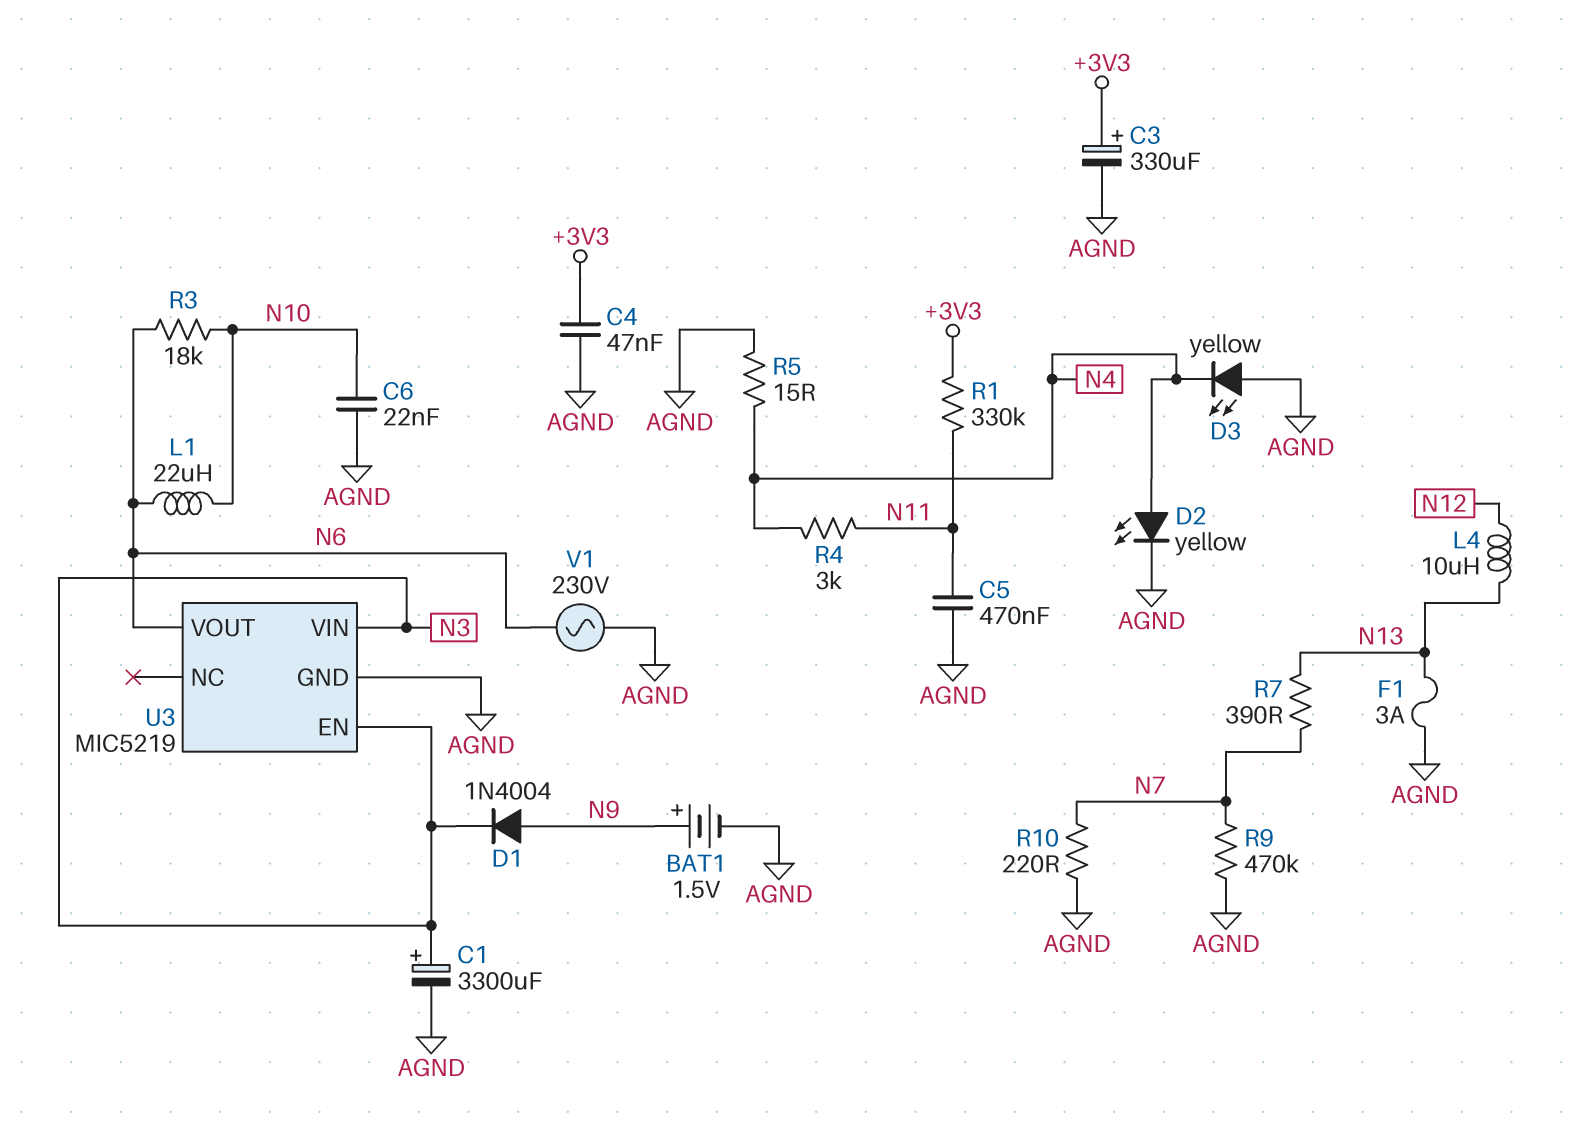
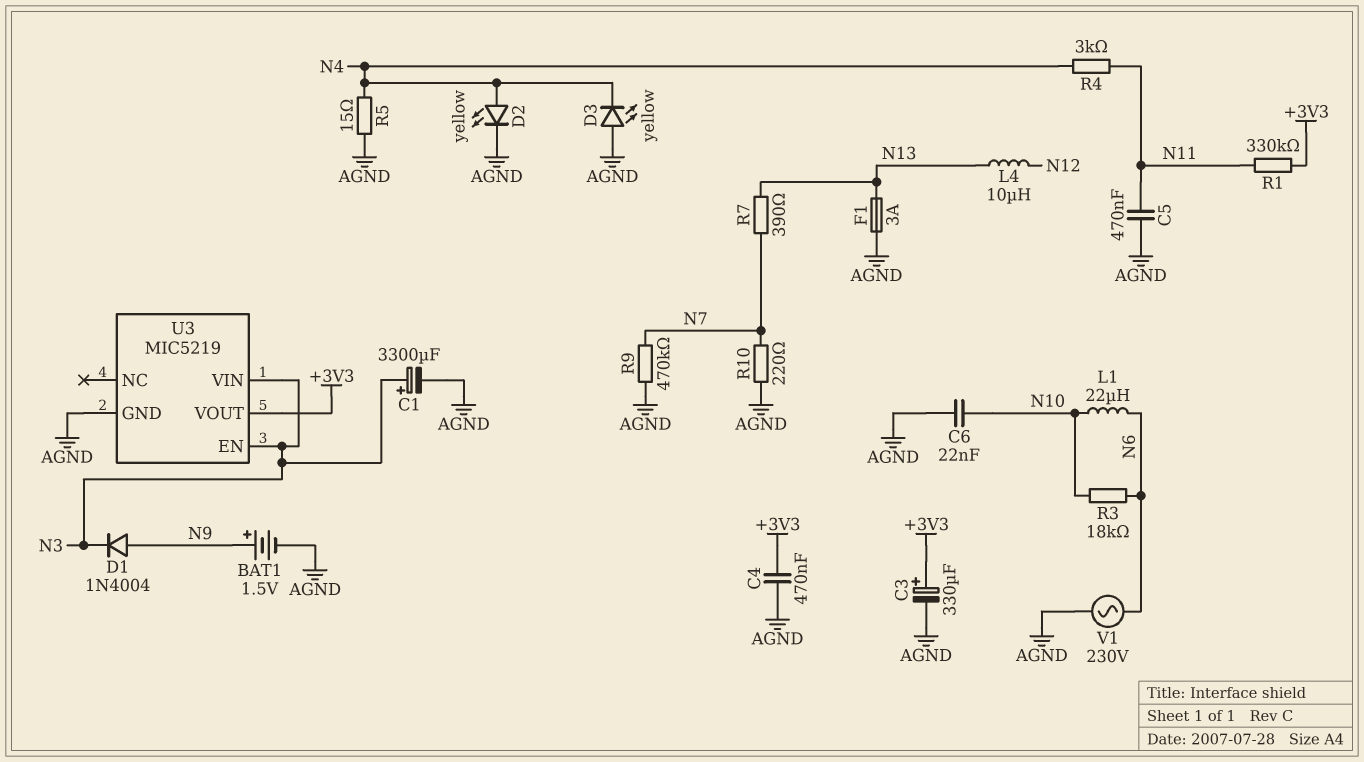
C4: 47nF (+3V3, AGND) -> 470nF (+3V3, AGND)
U3 pin VOUT: N6 -> +3V3

